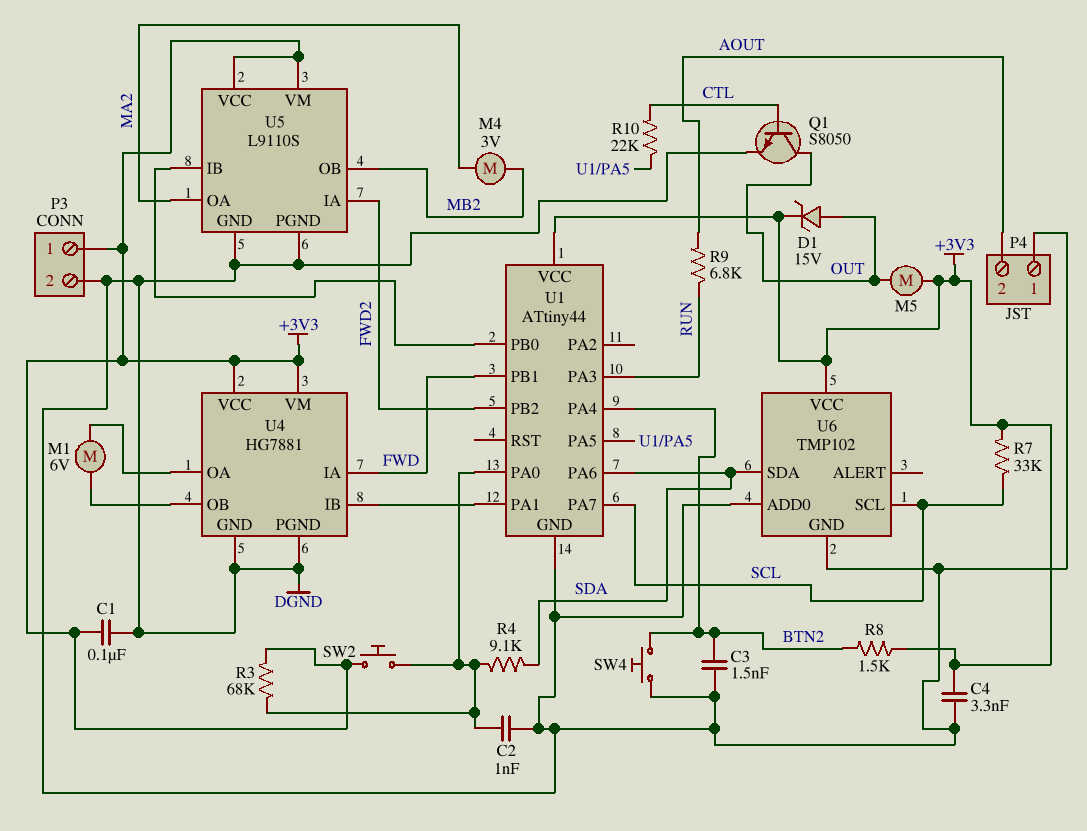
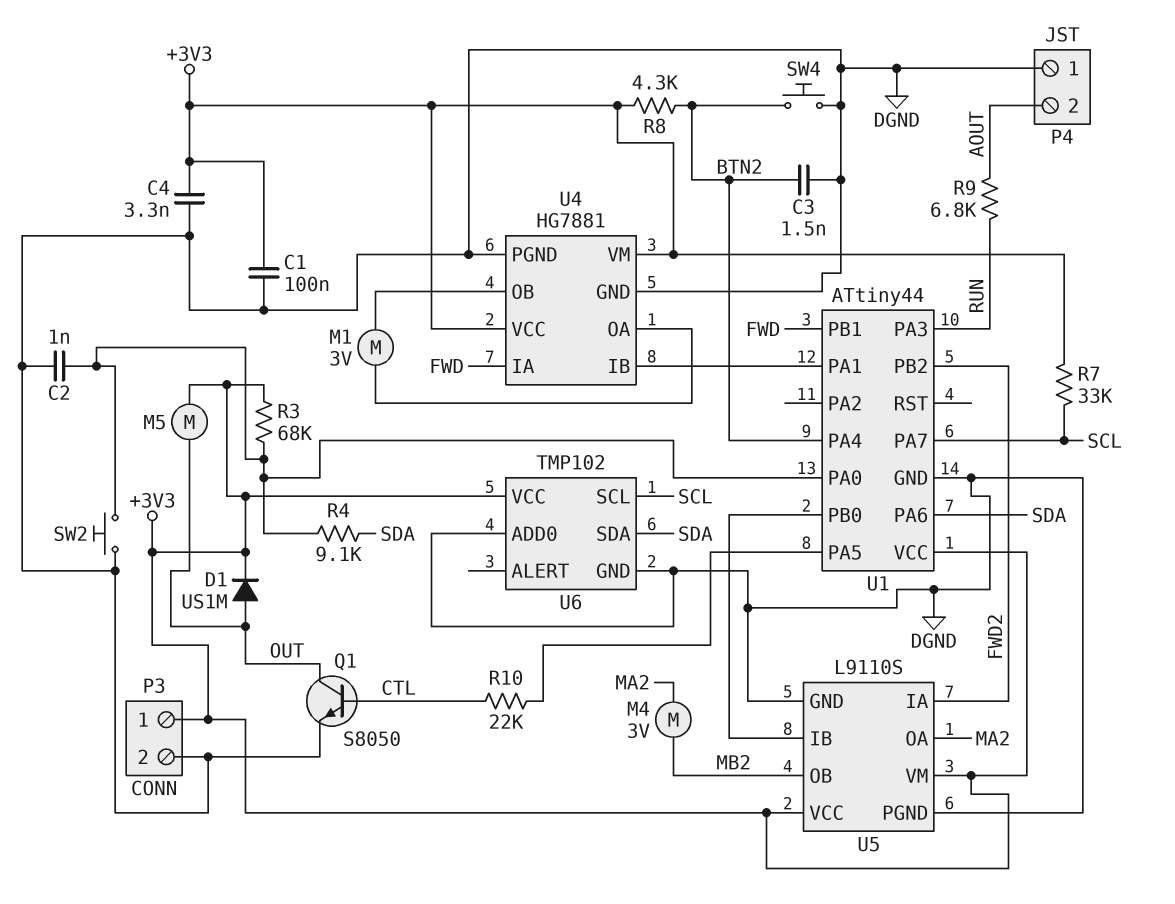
D1: zener 15V (A OUT, K +3V3) -> diode US1M (A OUT, K +3V3)
M1: motor 6V (U4/OA, U4/OB) -> motor 3V (U4/OA, U4/OB)
R8: 1.5k (+3V3, BTN2) -> 4.3k (+3V3, BTN2)
SW2: button (+3V3, U1/PA0) -> button (DGND, U1/PA0)

